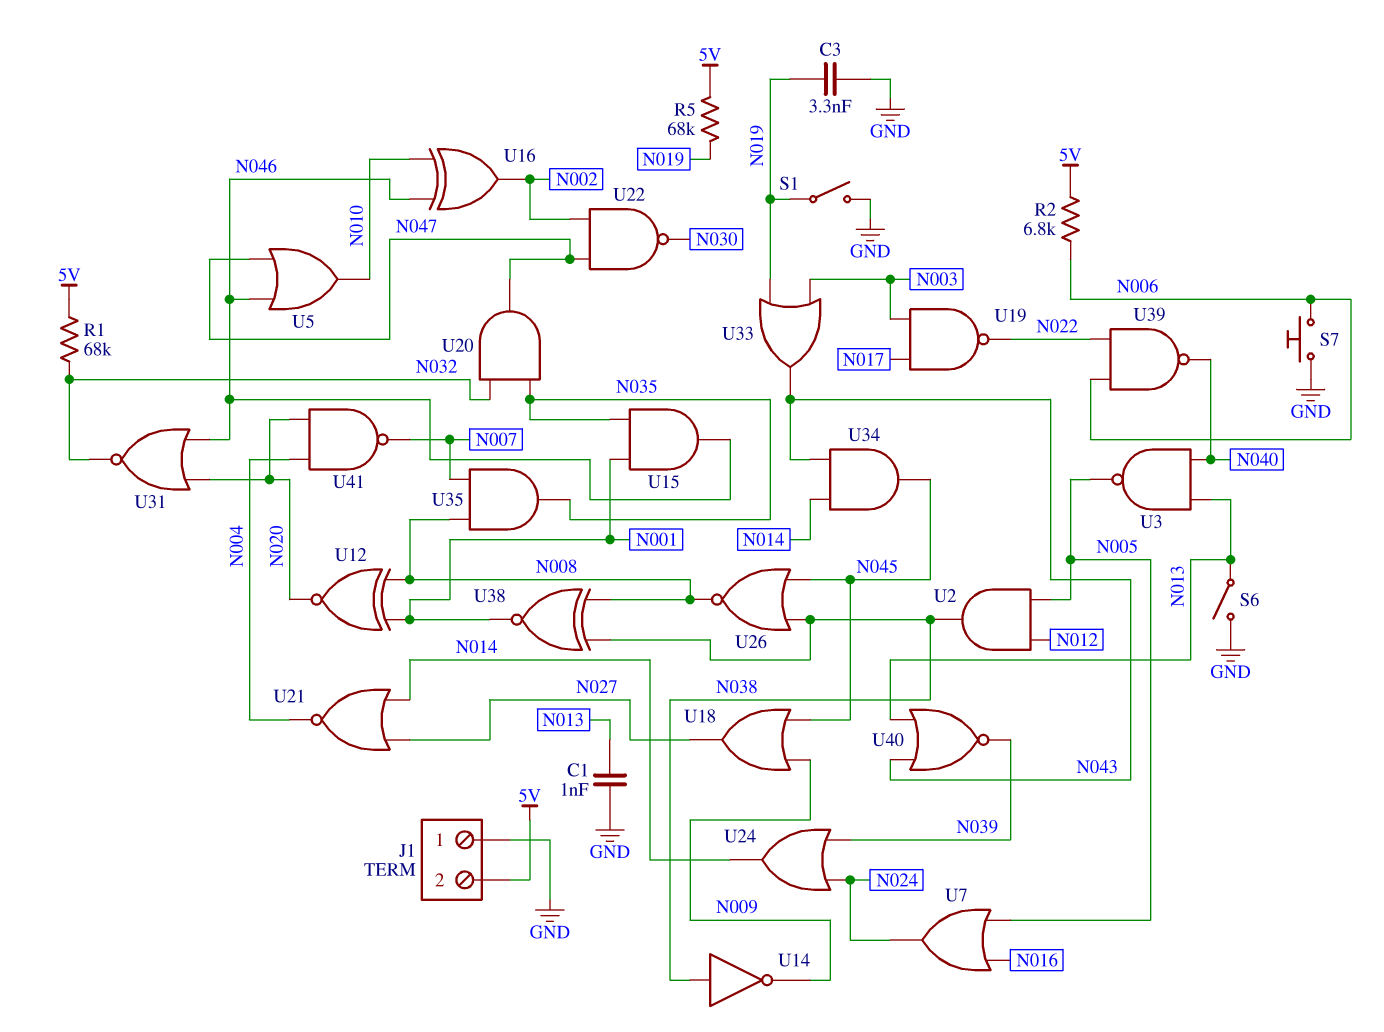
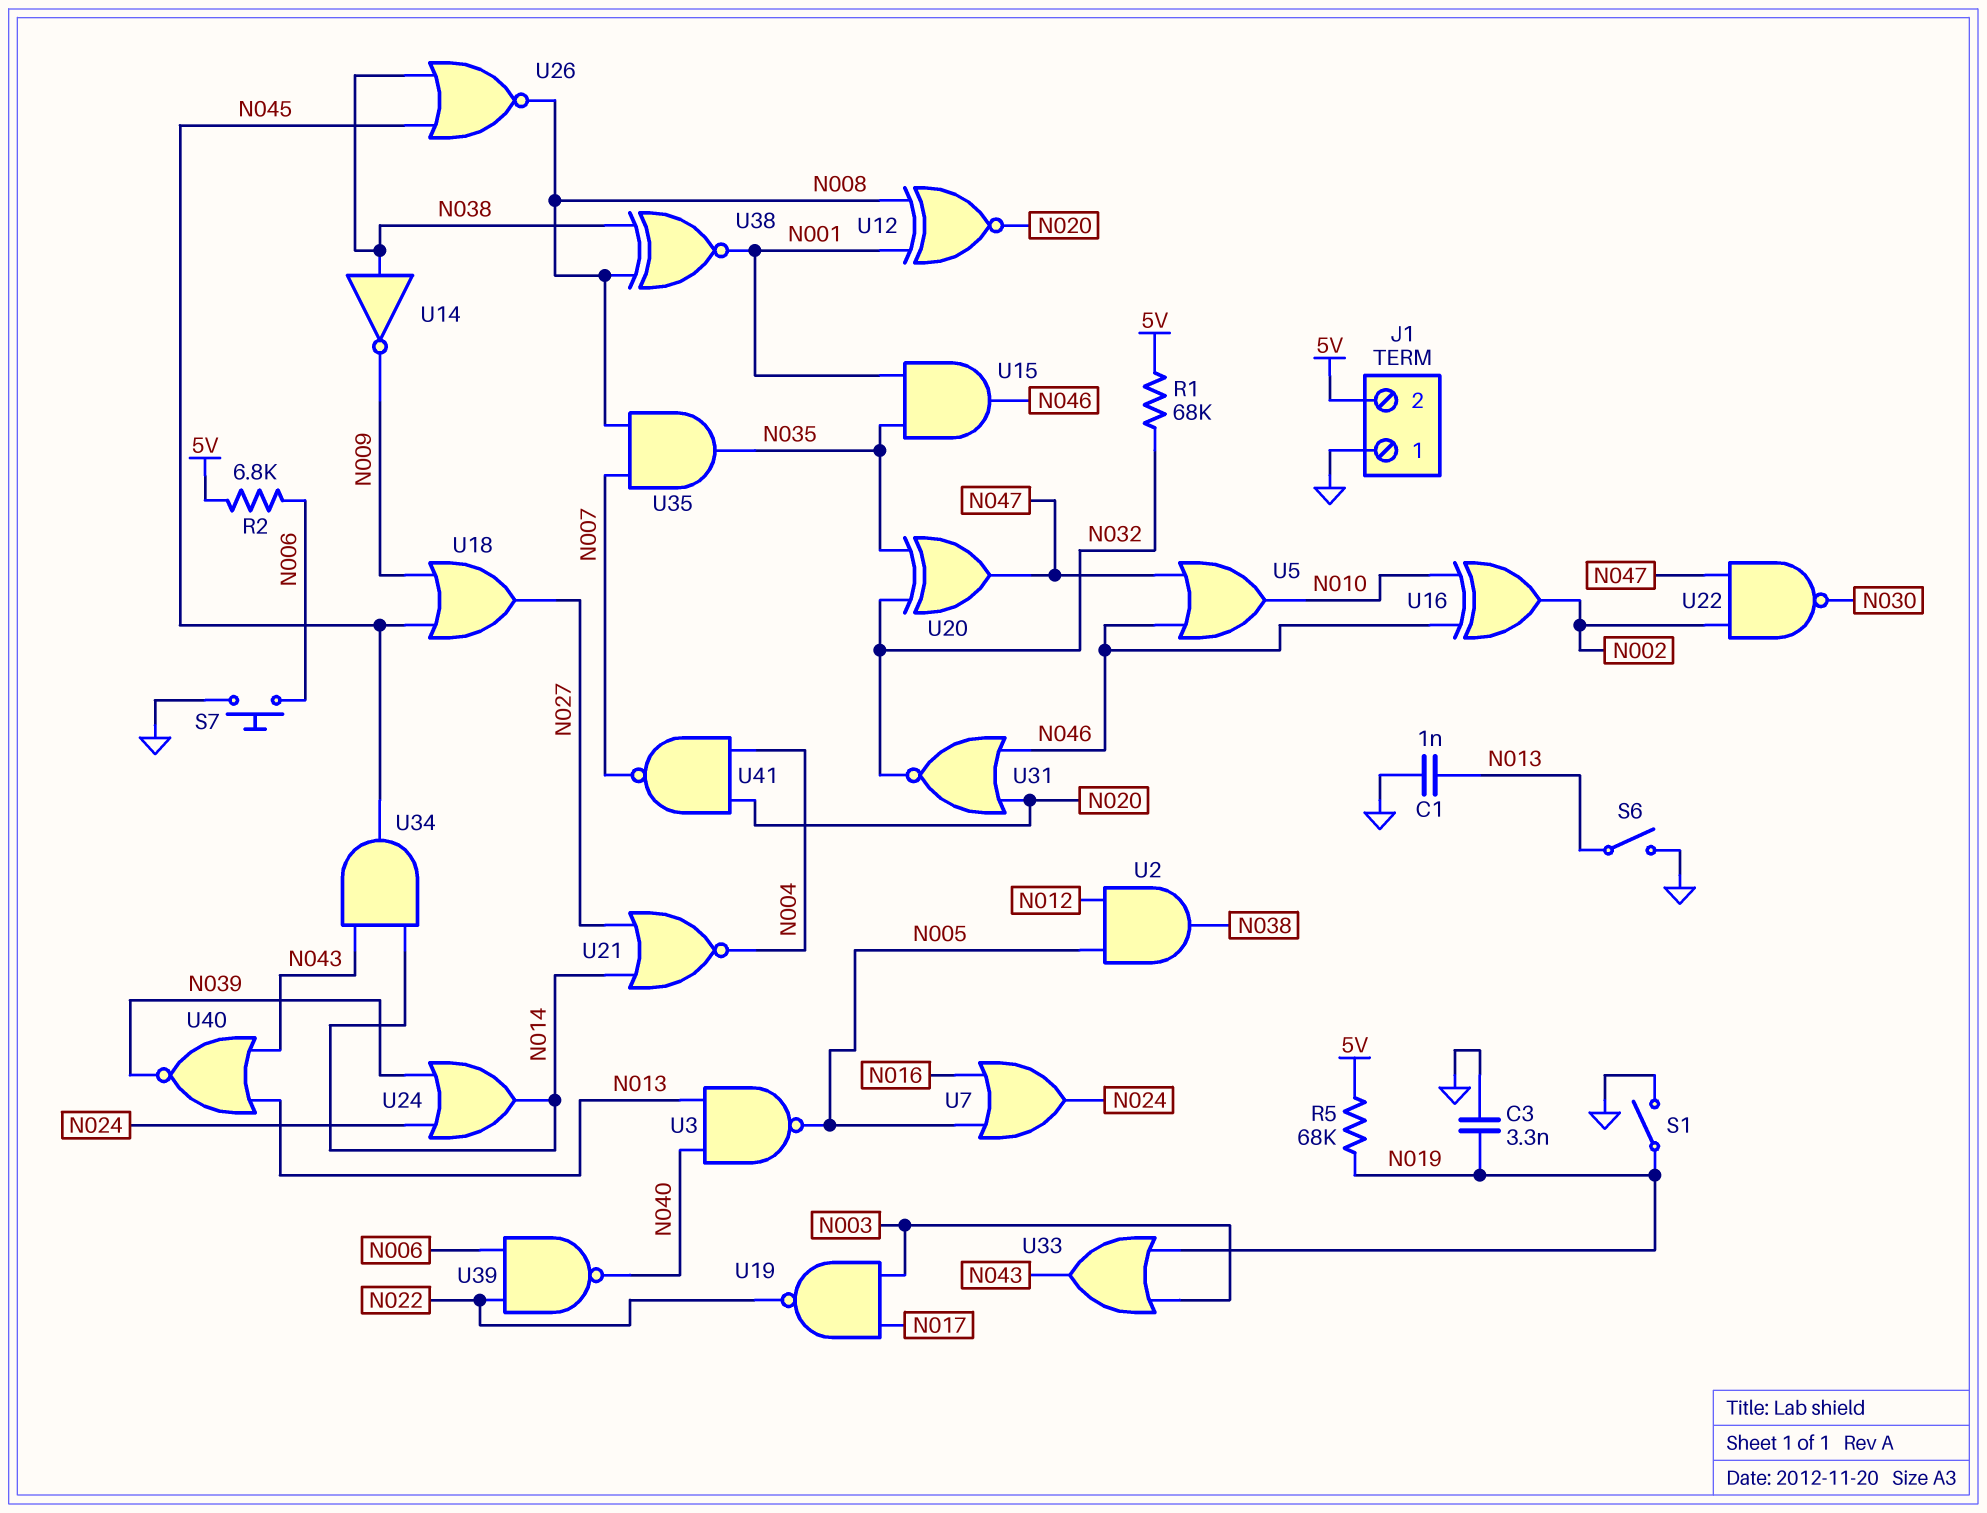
U20: AND (in N032, in N035, out N047) -> XOR (in N032, in N035, out N047)

